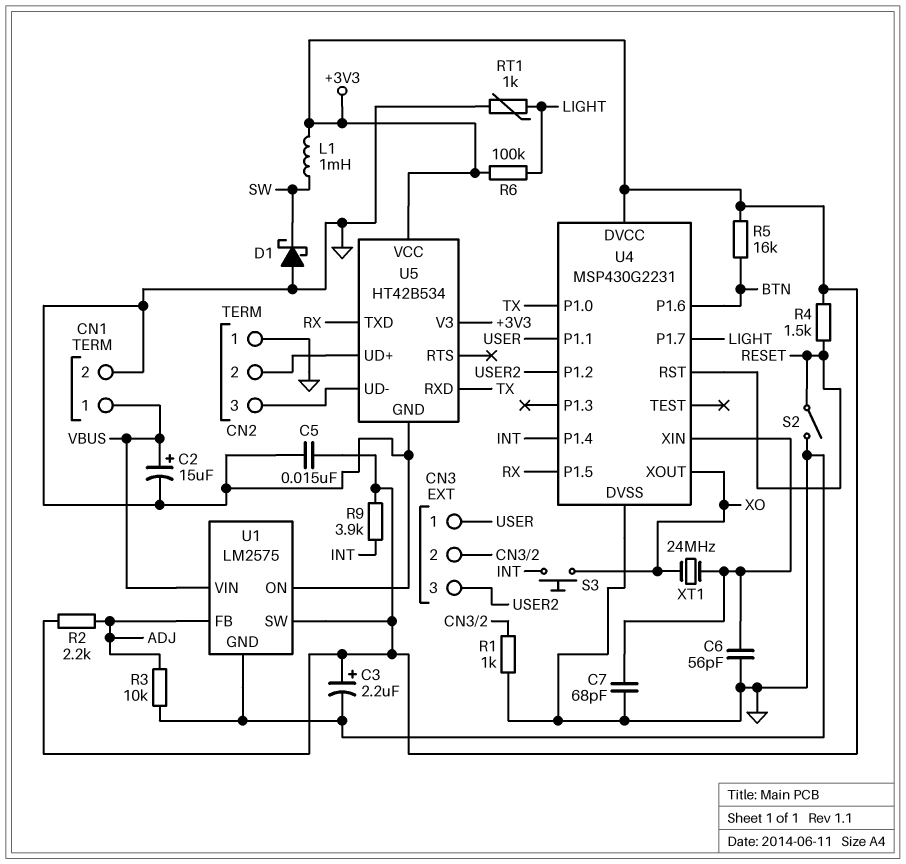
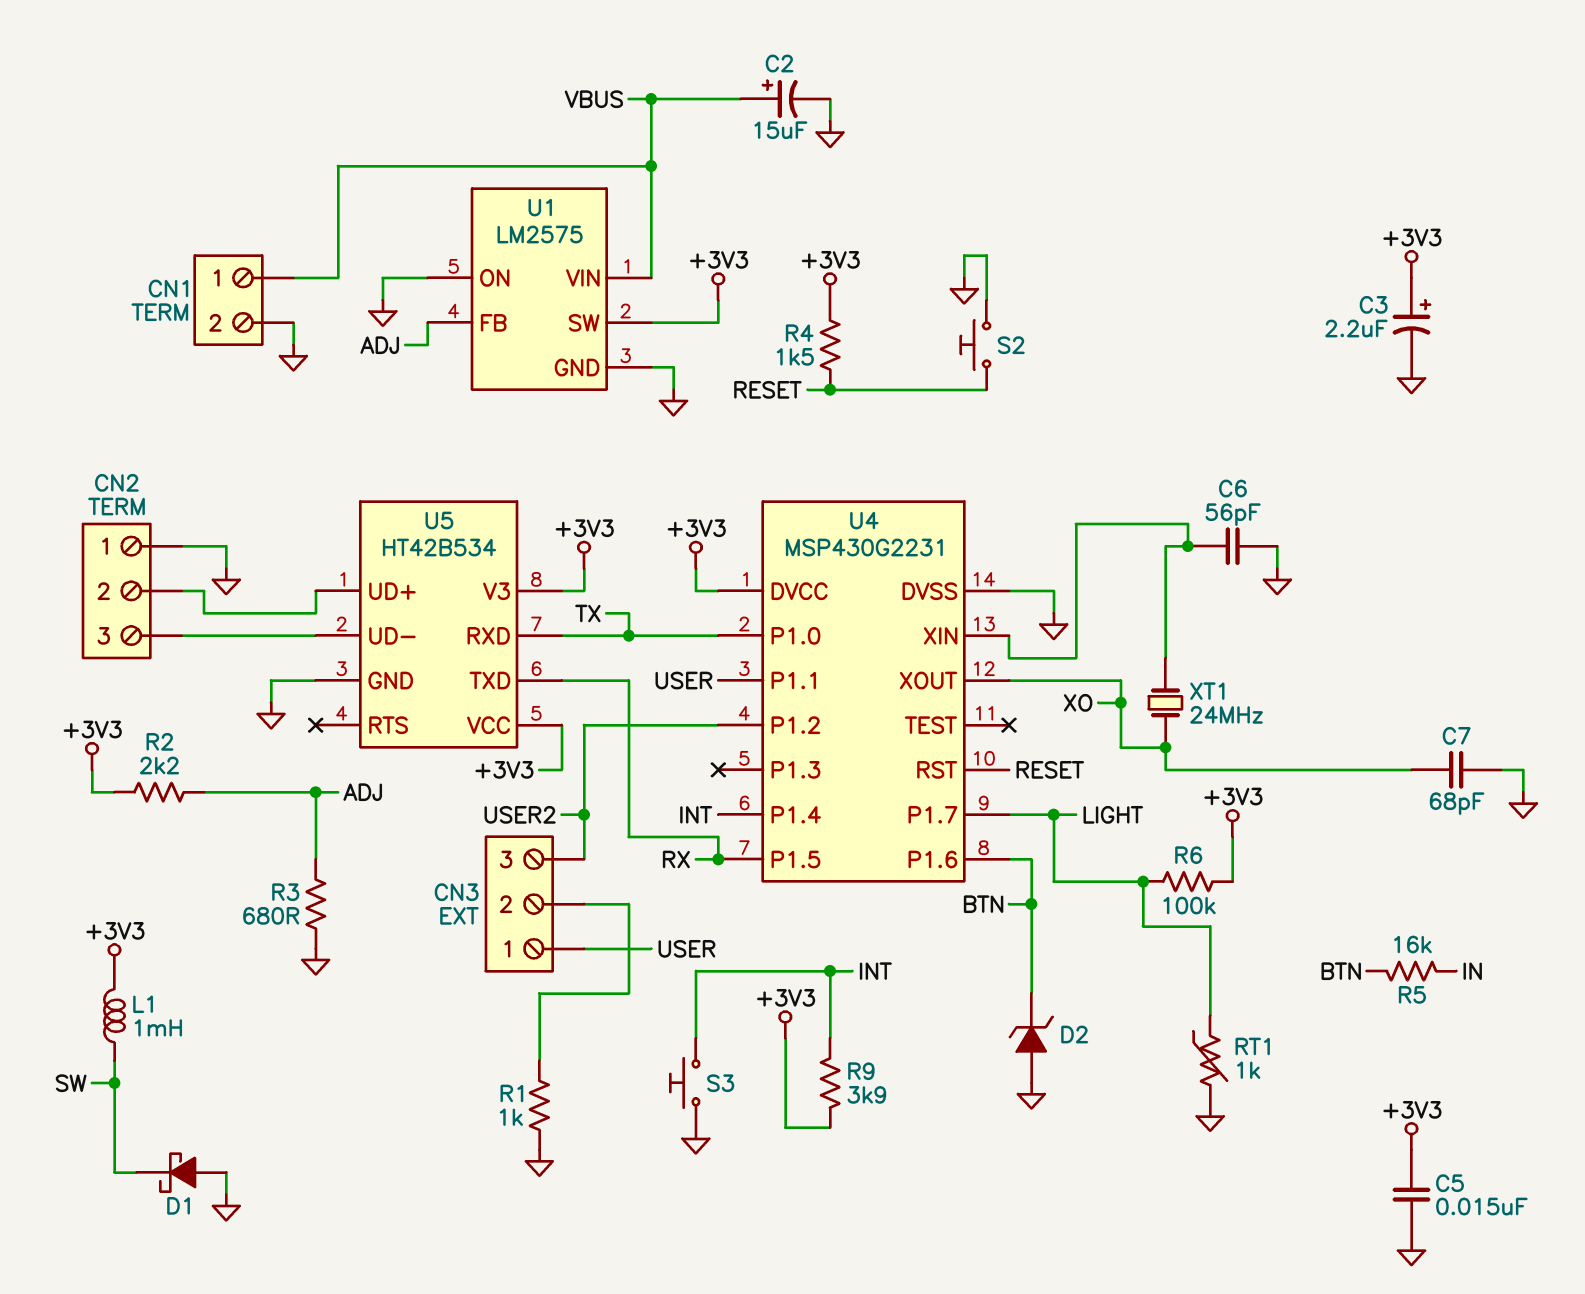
C7: 68pF (GND, U4/XIN) -> 68pF (GND, XO)
D2: none -> zener (A GND, K BTN)
R3: 10k (ADJ, GND) -> 680 (ADJ, GND)
R5: 16k (+3V3, BTN) -> 16k (BTN, IN)
S2: switch (GND, RESET) -> button (GND, RESET)
S3: button (INT, XO) -> button (GND, INT)

